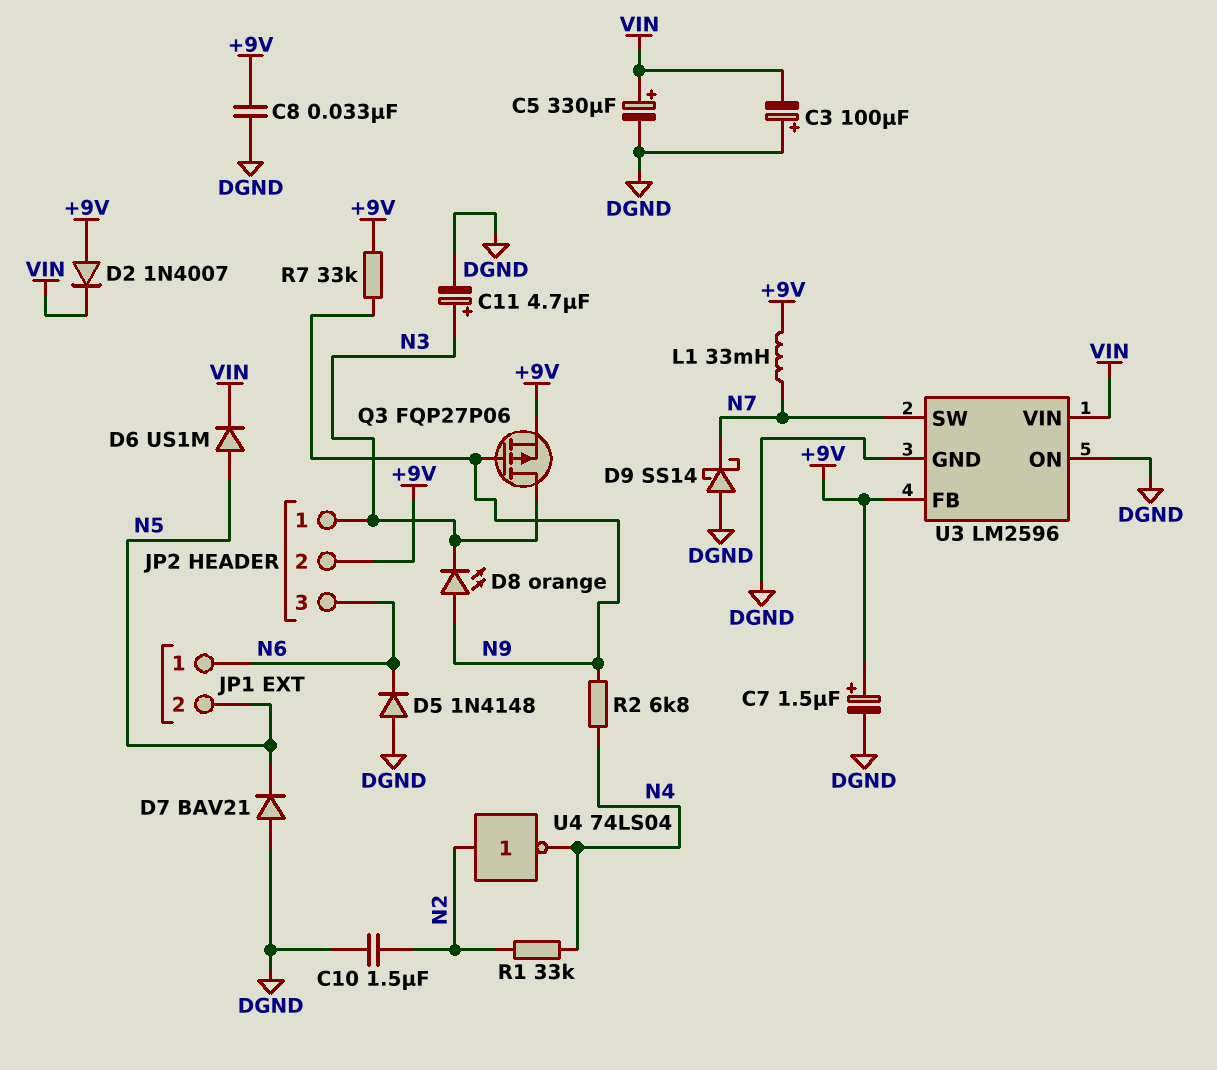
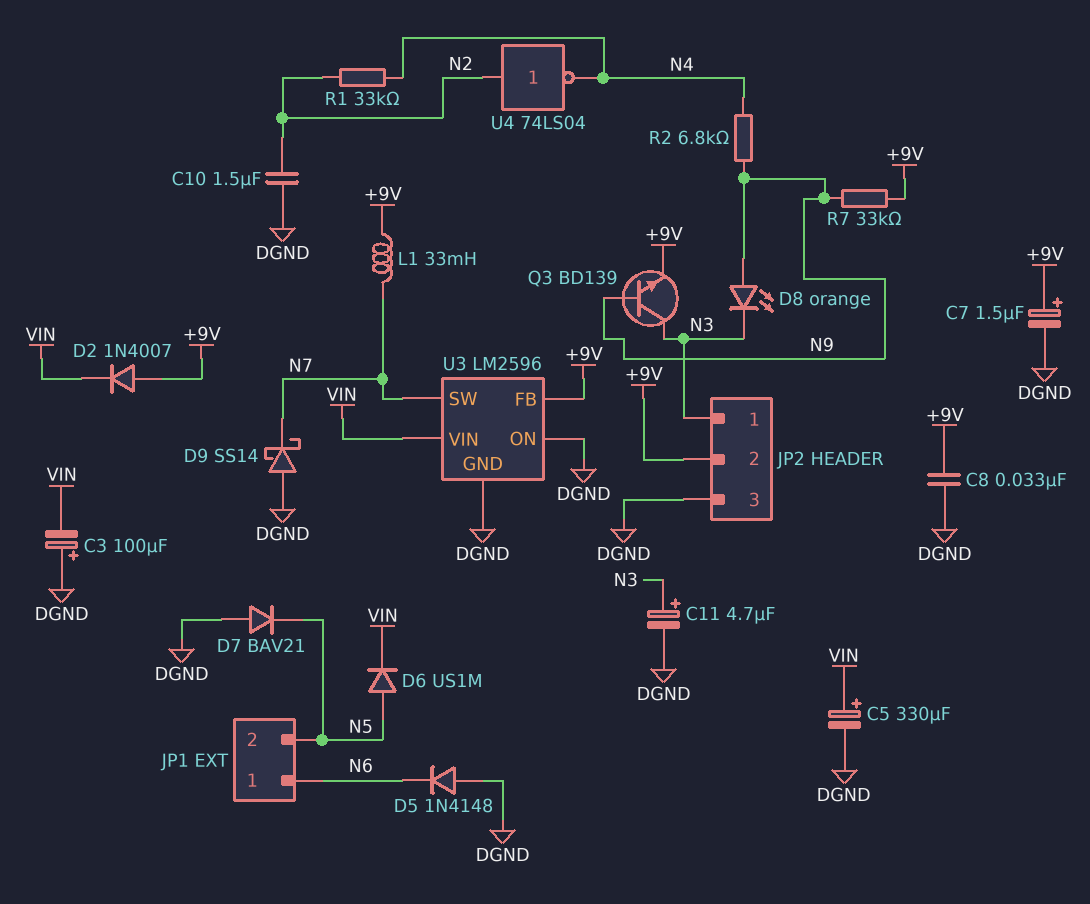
JP2 pin 3: N6 -> DGND
Q3: PMOS FQP27P06 (G N9, D N3, S +9V) -> NPN BD139 (B N9, C N3, E +9V)

